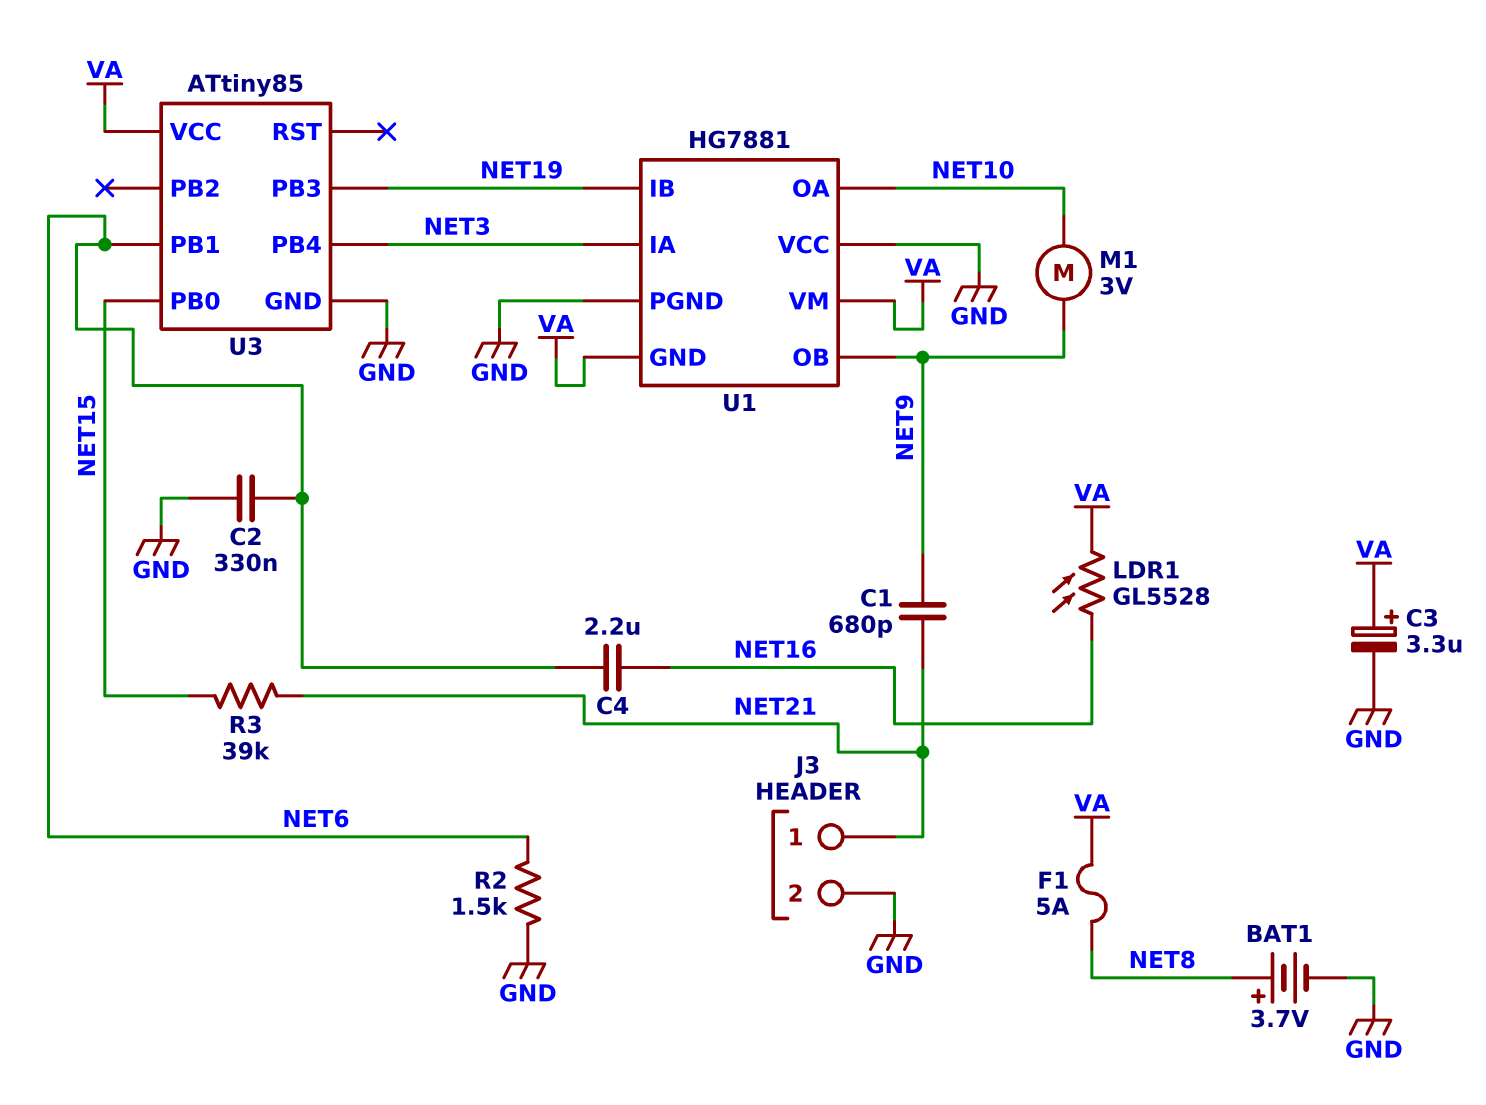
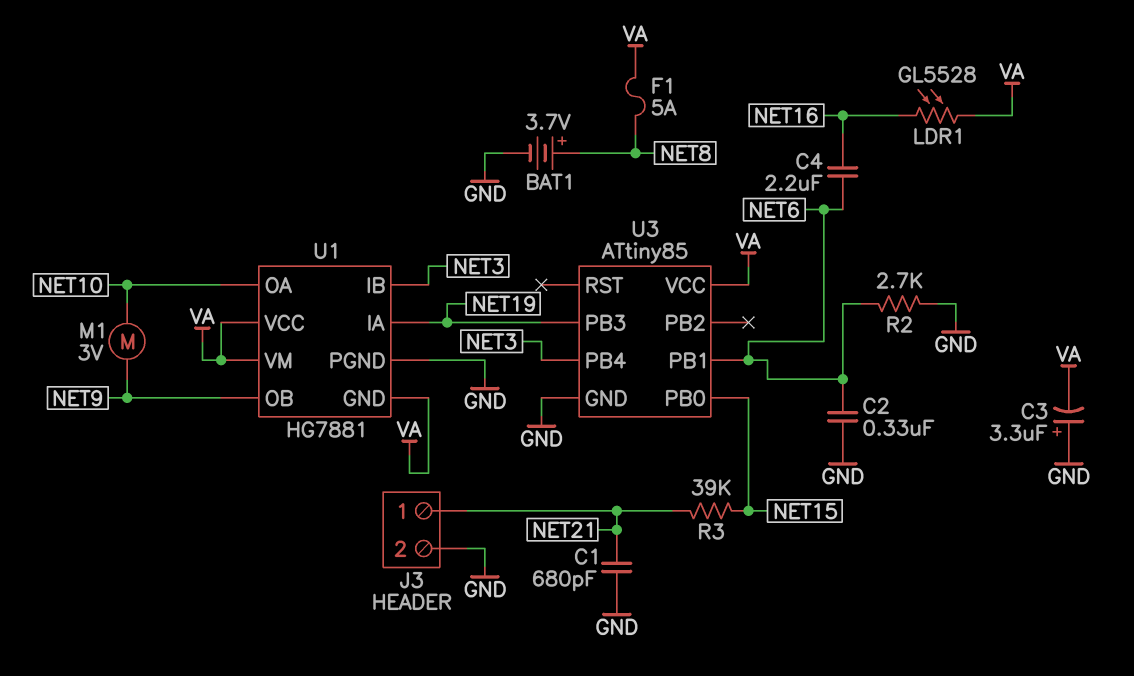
C1: 680pF (NET9, NET21) -> 680pF (GND, NET21)
C3: 3.3uF (plus VA, minus GND) -> 3.3uF (plus GND, minus VA)
R2: 1.5k (GND, NET6) -> 2.7k (GND, NET6)
U1 pin IA: NET3 -> NET19
U1 pin IB: NET19 -> NET3
U1 pin VCC: GND -> VA

